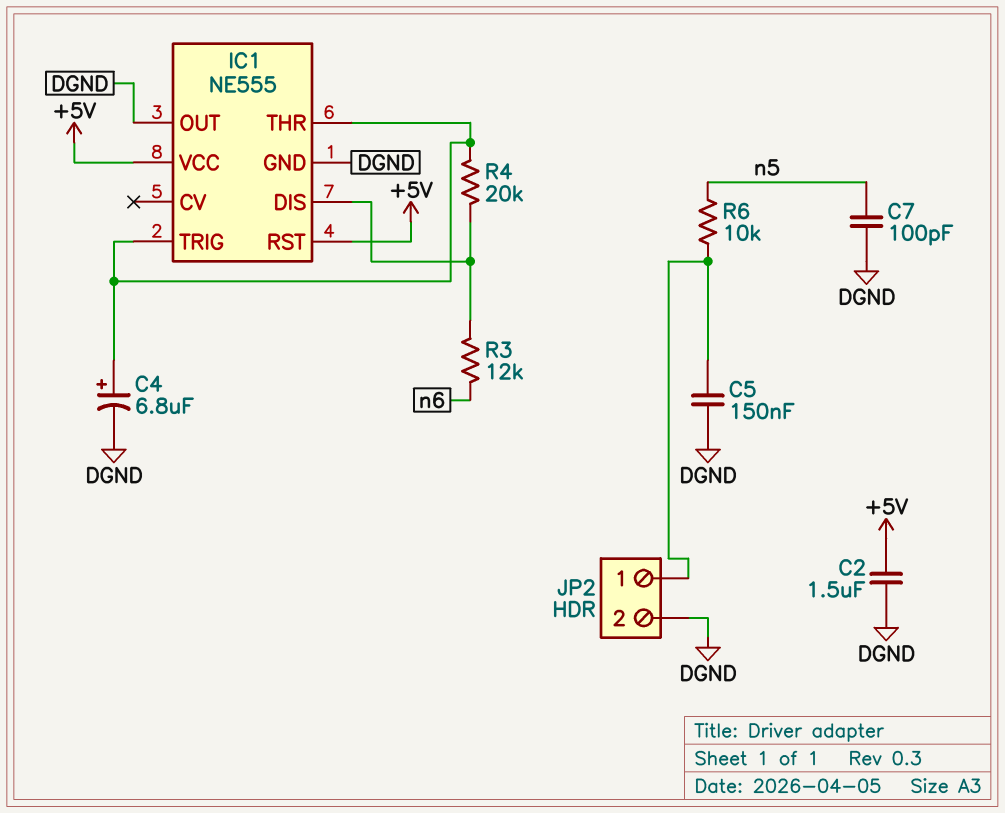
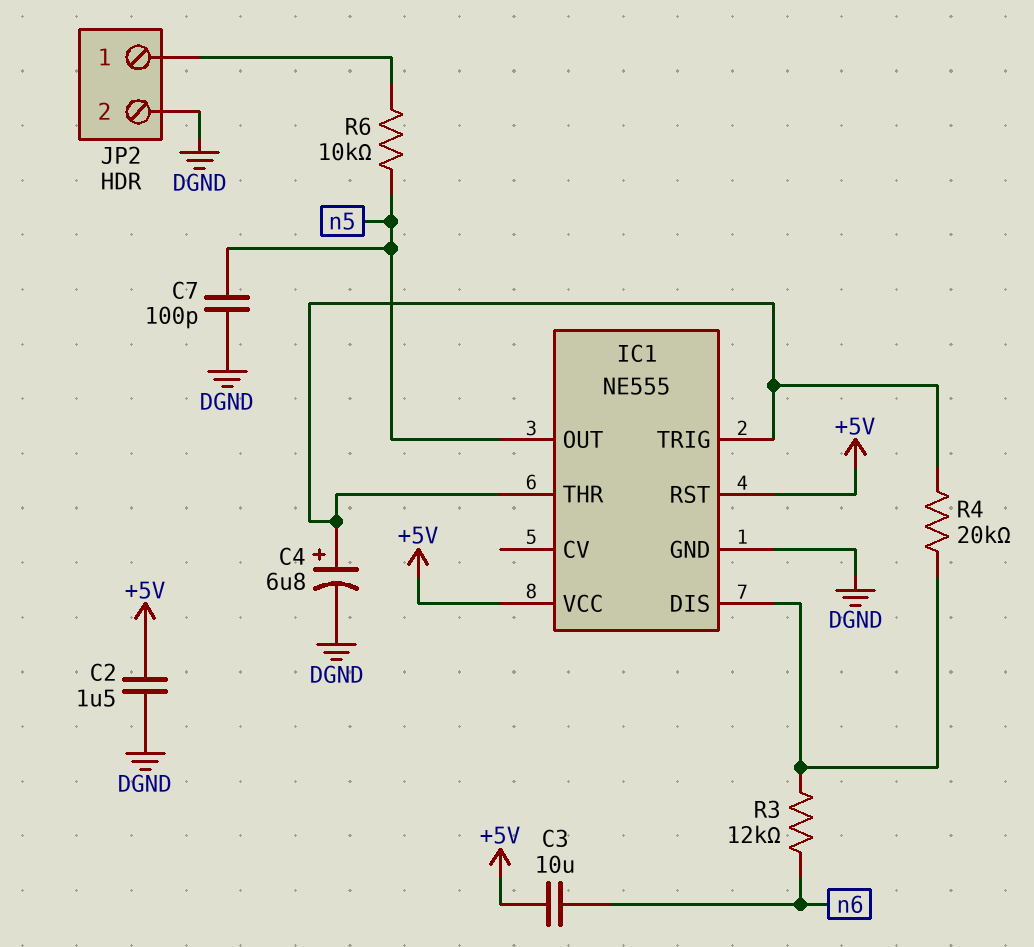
C3: none -> 10uF (+5V, n6)
C5: 150nF (DGND, JP2/1) -> none
IC1 pin OUT: DGND -> n5

